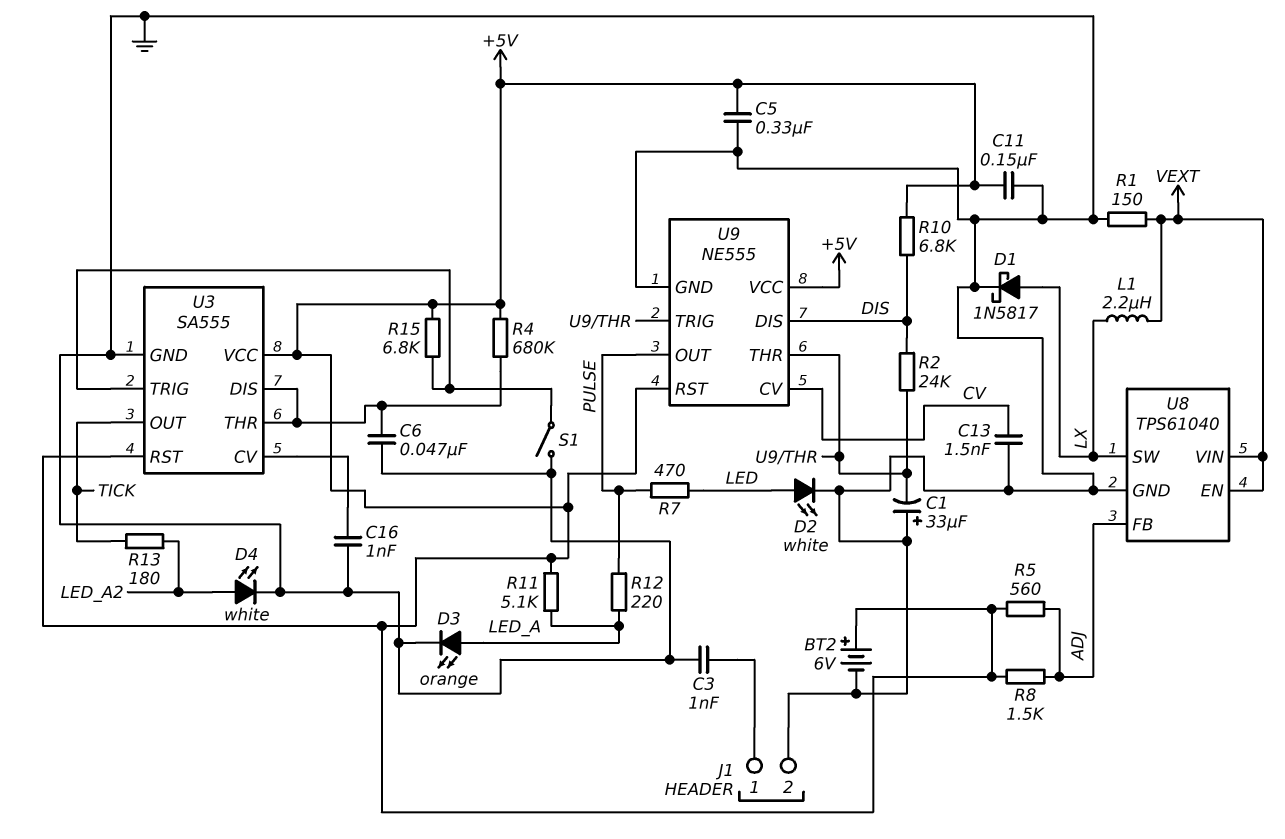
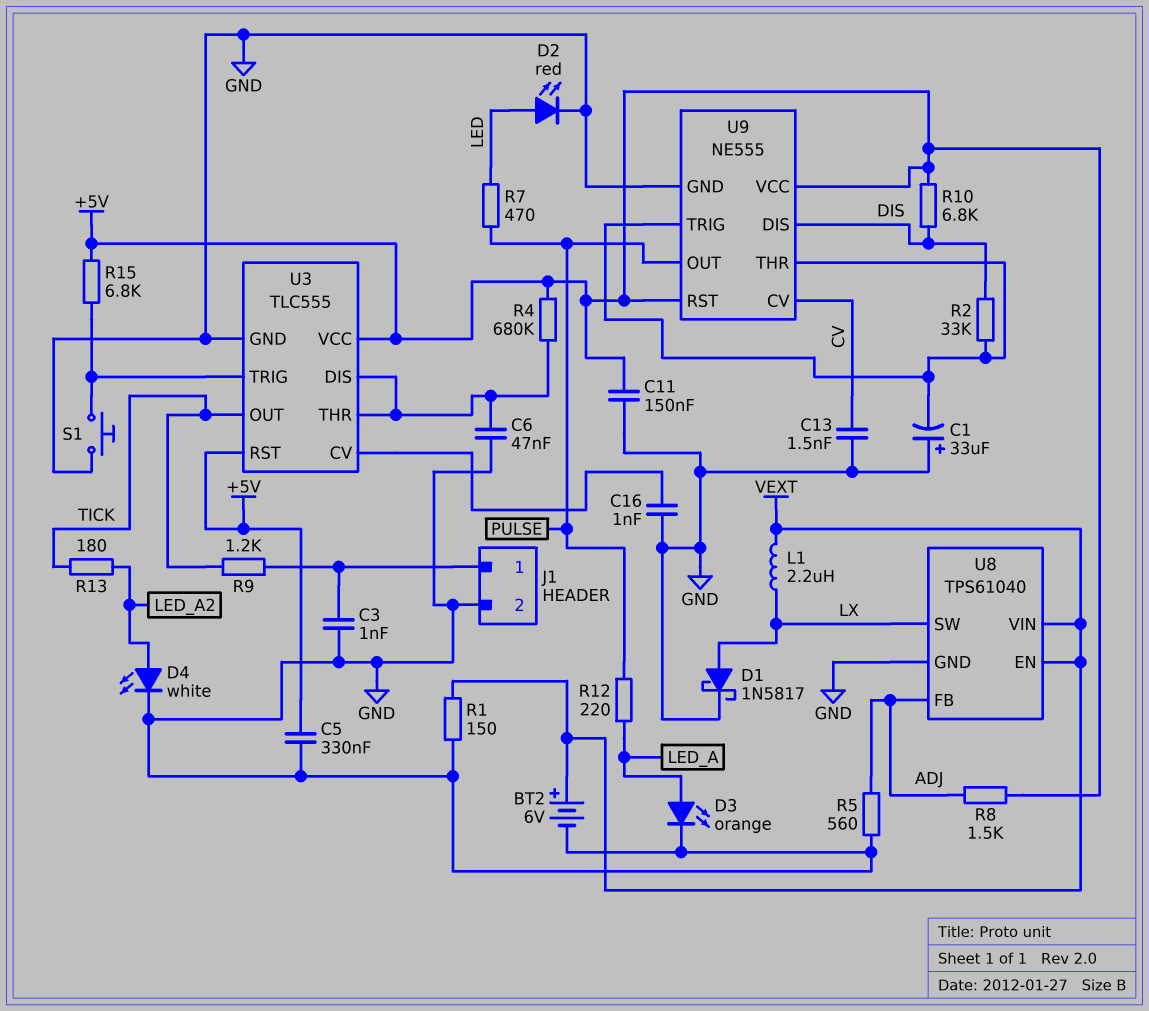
BT2: 6V (plus +5V, minus GND) -> 6V (plus VEXT, minus GND)
D2: LED white (A LED, K GND) -> LED red (A LED, K GND)
R2: 24k (DIS, U9/THR) -> 33k (DIS, U9/THR)
R5: 560 (+5V, ADJ) -> 560 (ADJ, GND)
R9: none -> 1.2k (J1/1, TICK)
R11: 5.1k (+5V, LED_A) -> none
S1: switch (GND, U3/TRIG) -> button (GND, U3/TRIG)
U3: SA555 -> TLC555

